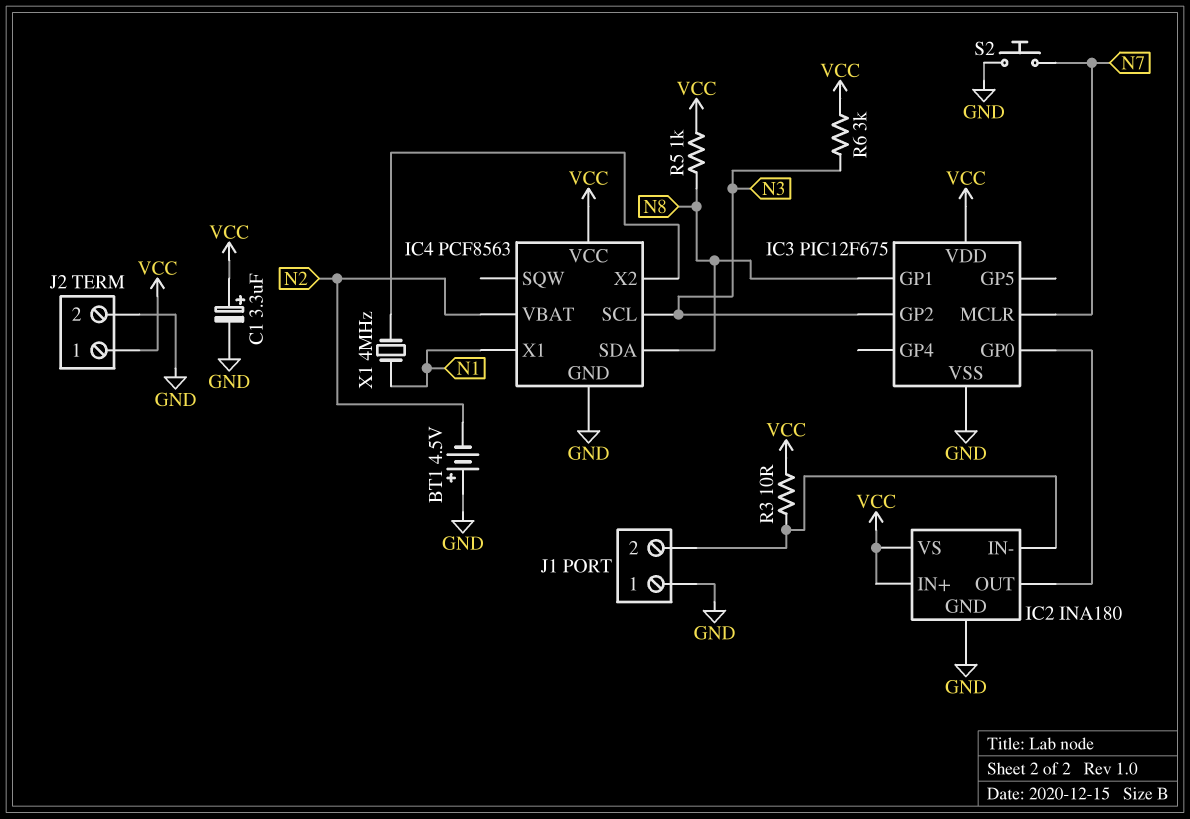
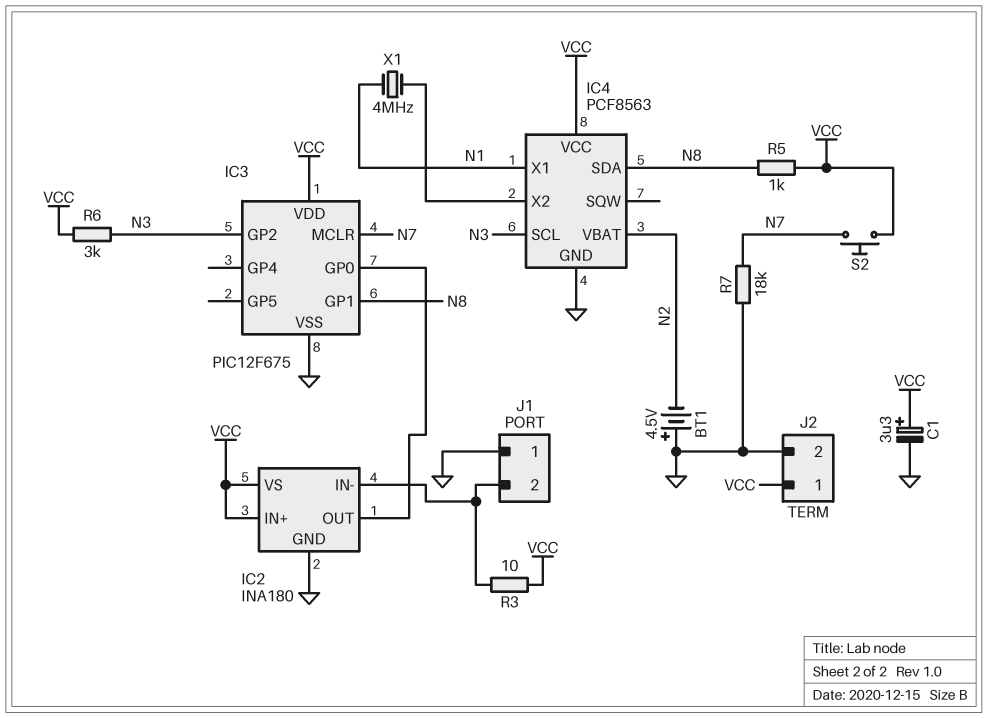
R7: none -> 18k (GND, N7)
S2: button (GND, N7) -> button (N7, VCC)

